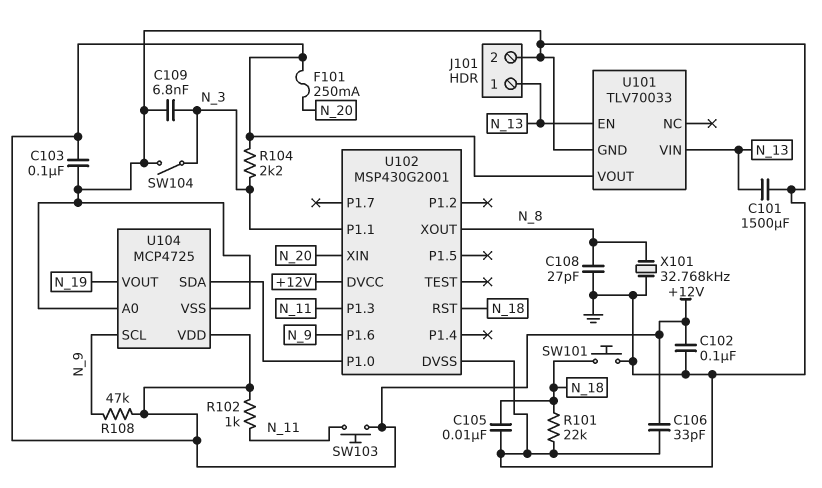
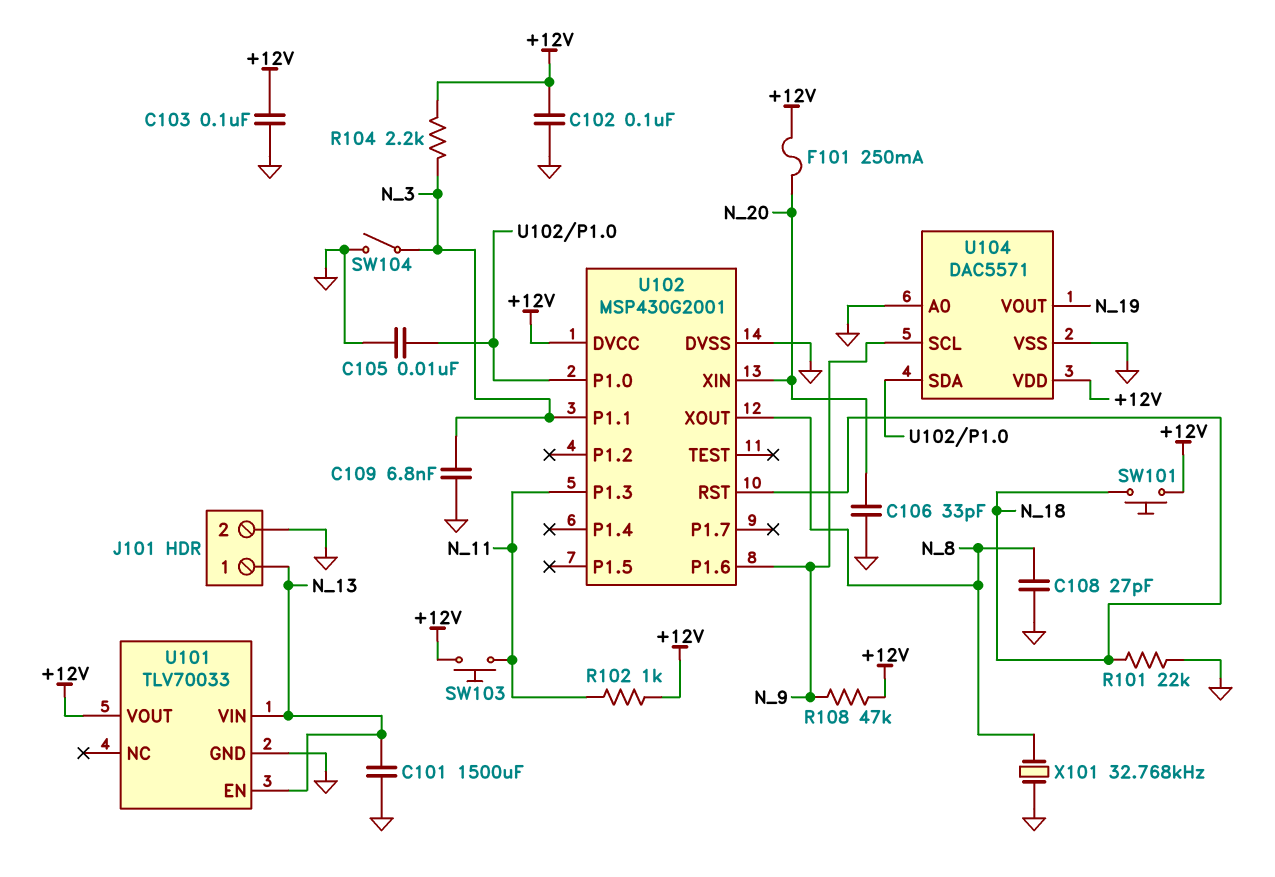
C105: 10nF (GND, N_18) -> 10nF (GND, U102/P1.0)
C106: 33pF (+12V, GND) -> 33pF (GND, N_20)
SW101: button (GND, N_18) -> button (+12V, N_18)
U104: MCP4725 -> DAC5571

